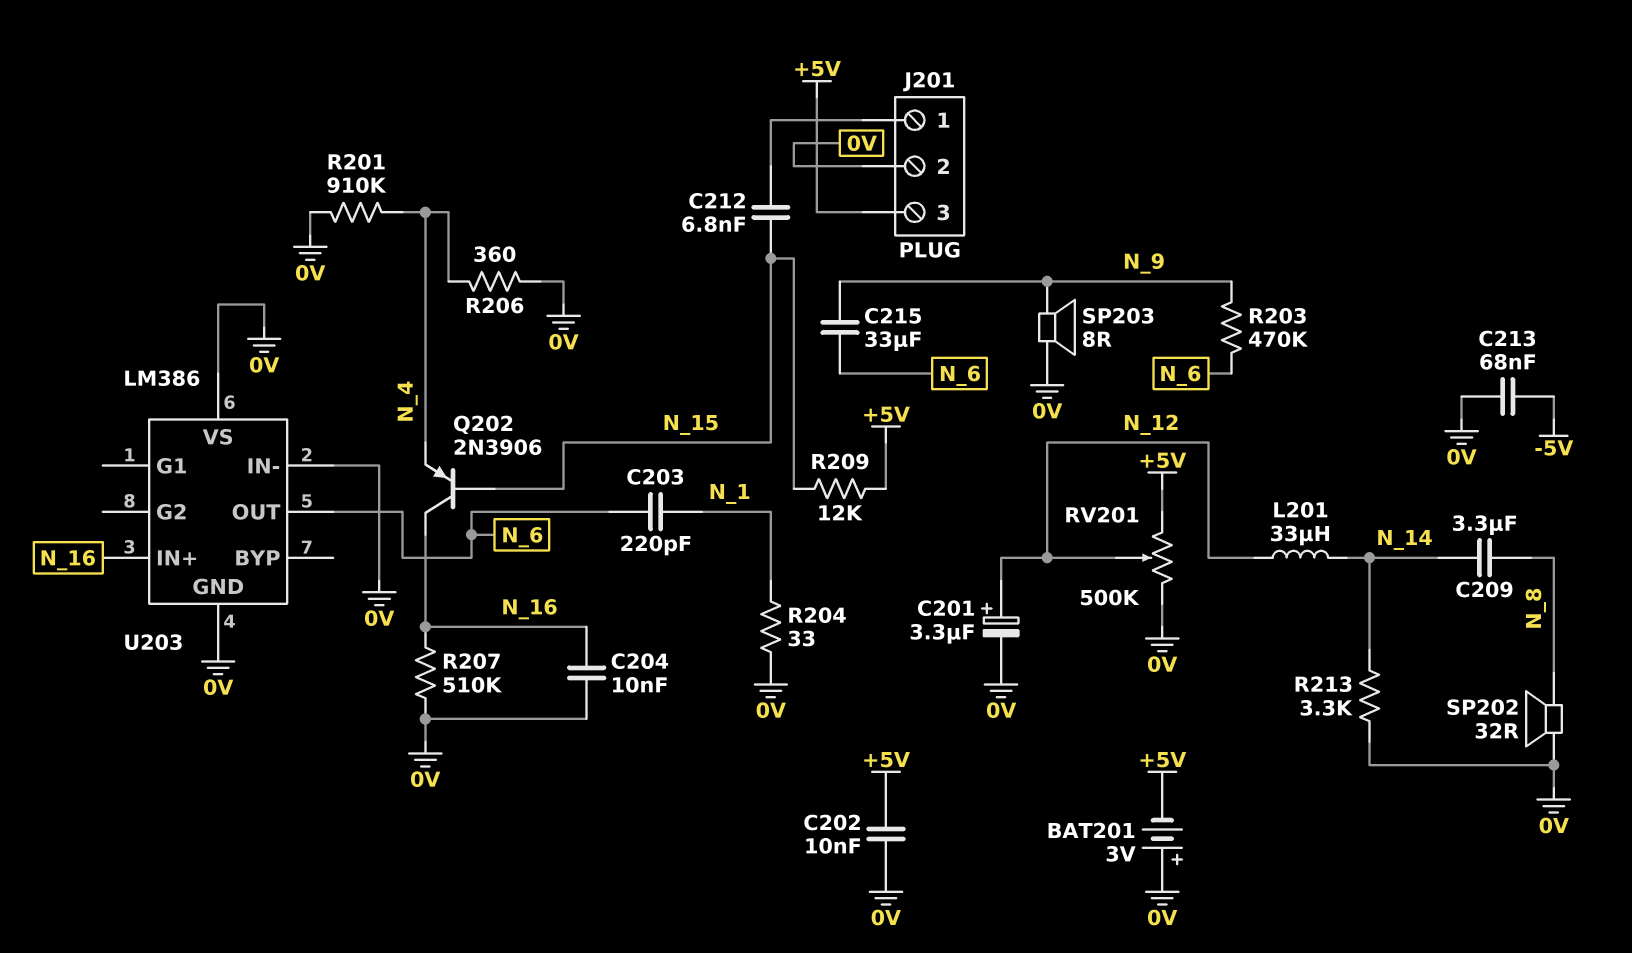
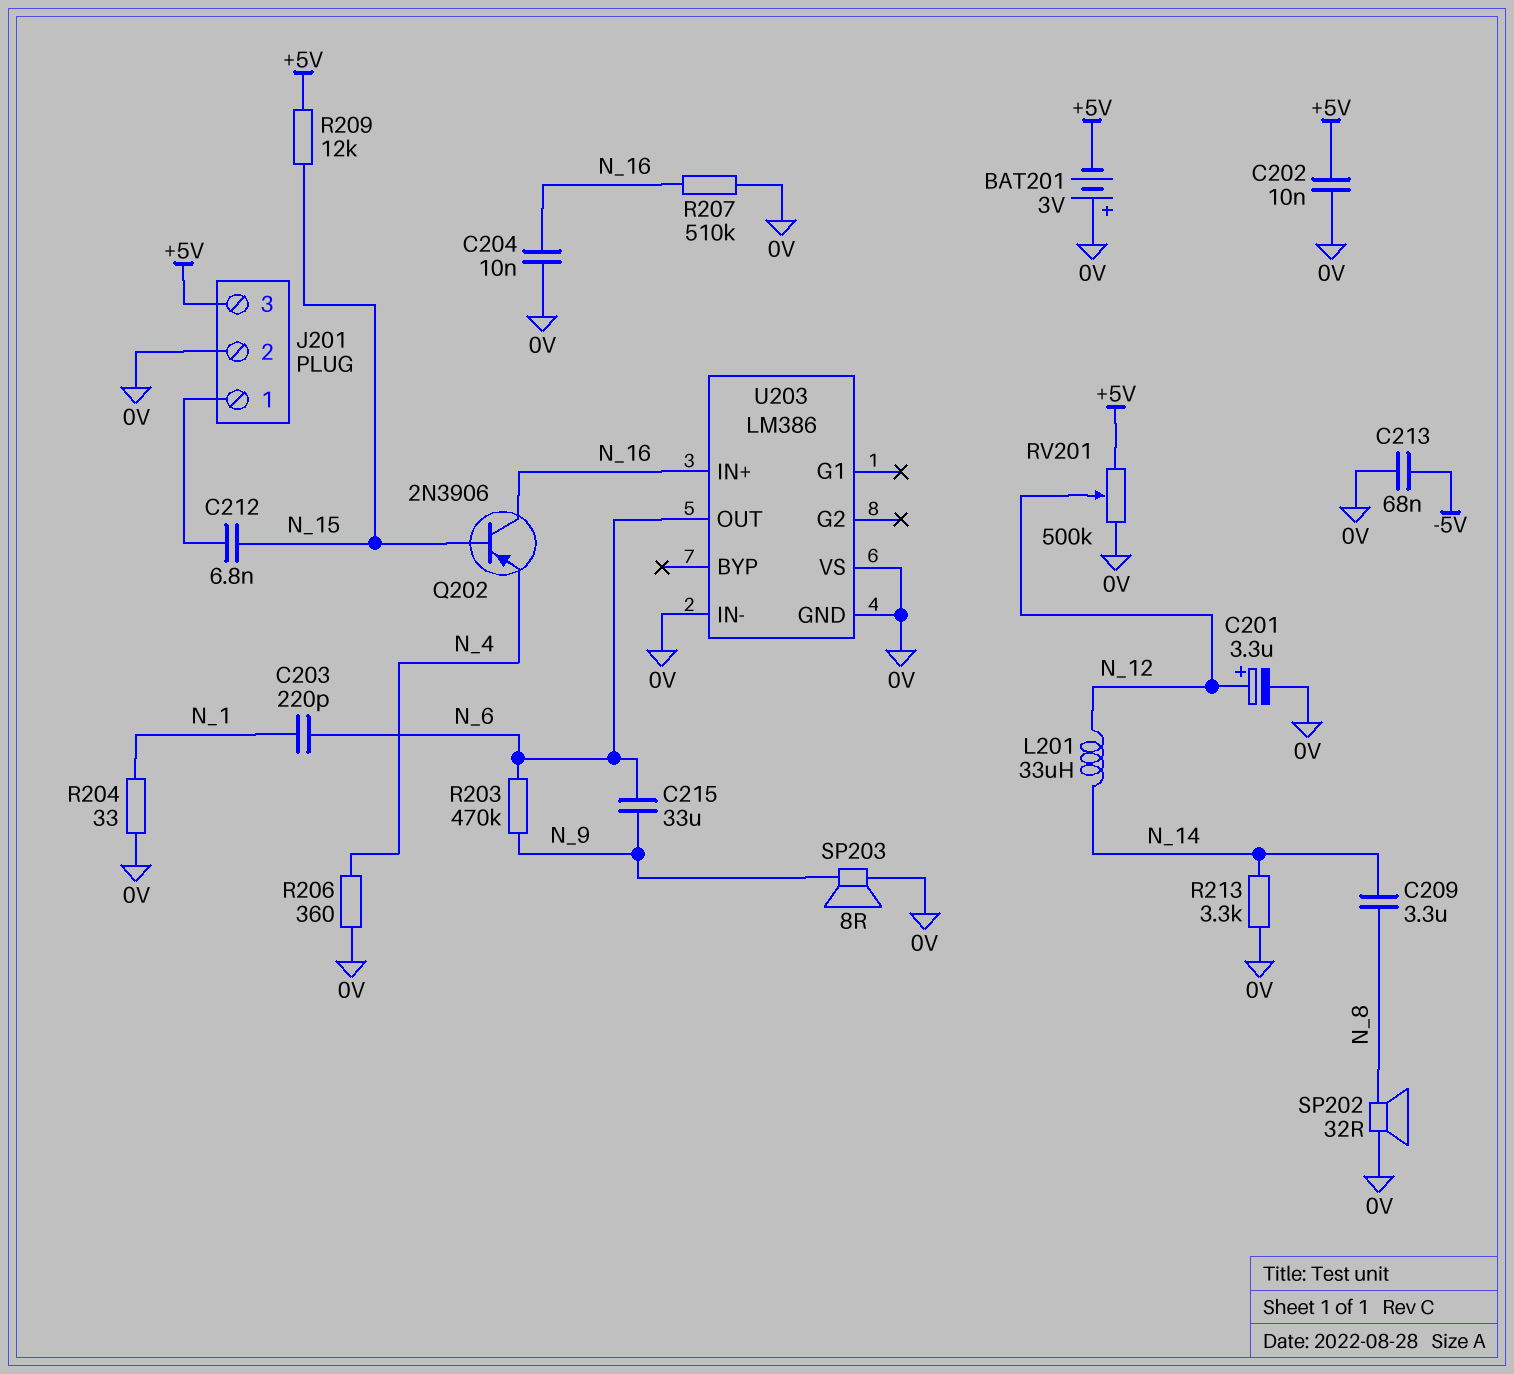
R201: 910k (0V, N_4) -> none

